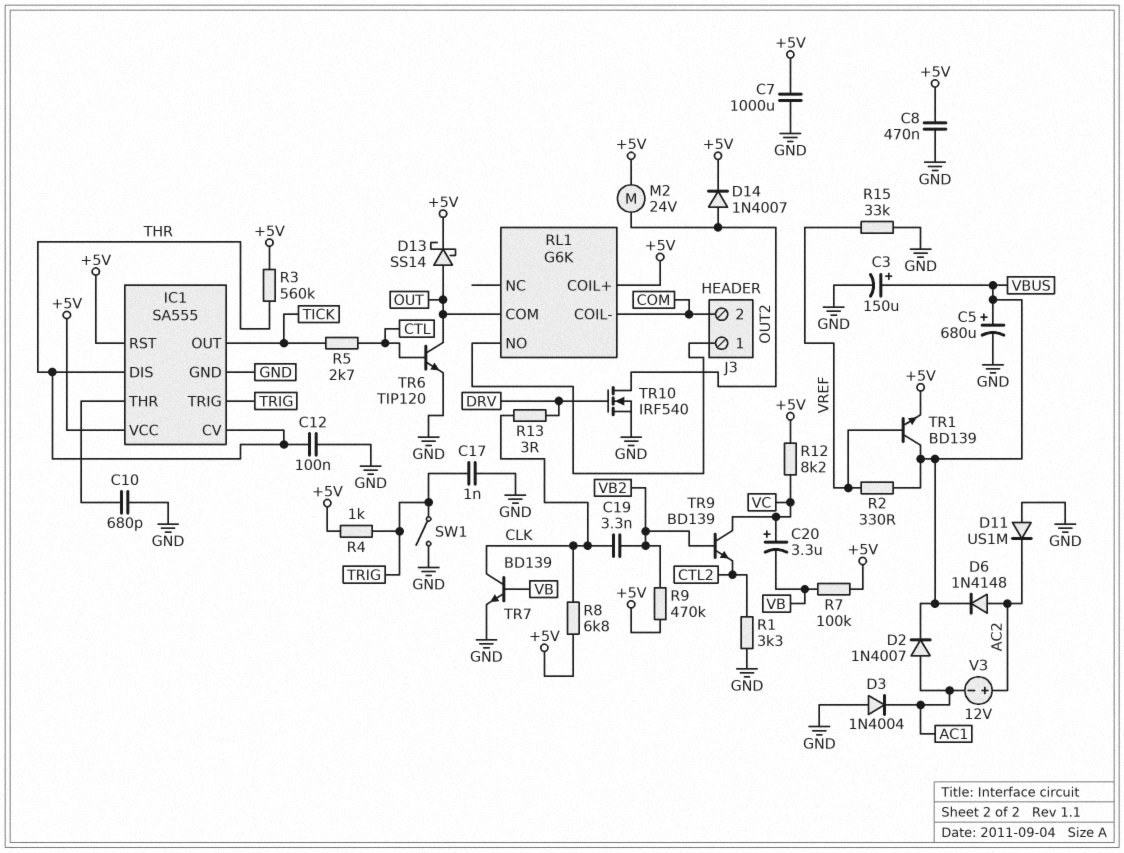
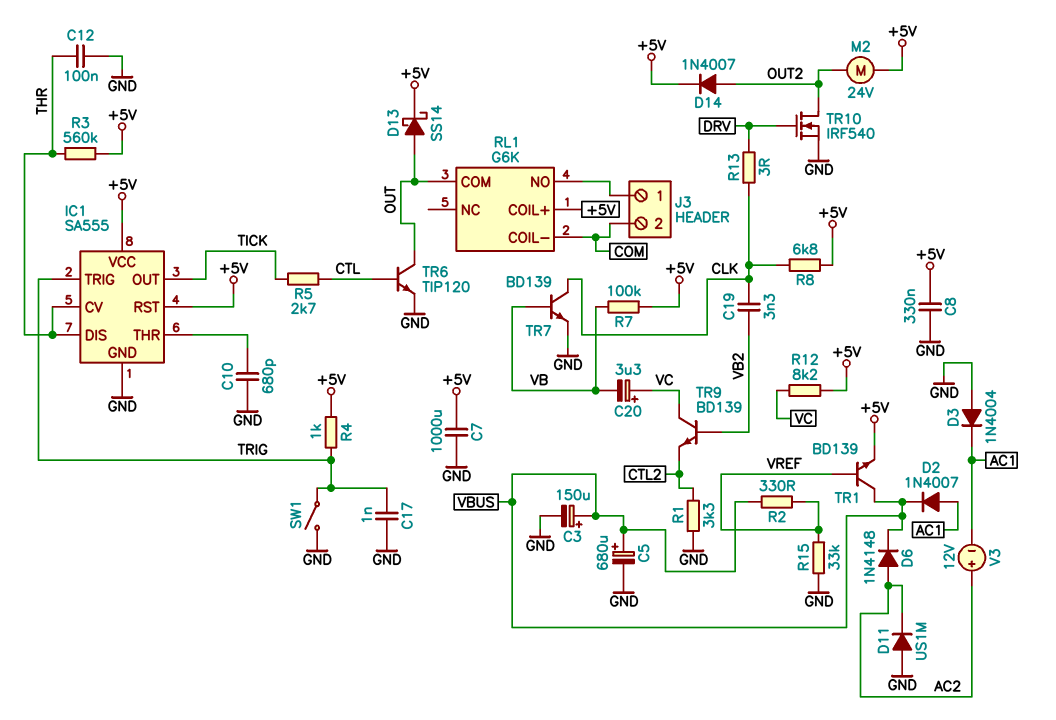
C8: 470nF (+5V, GND) -> 330nF (+5V, GND)
R9: 470k (+5V, VB2) -> none

